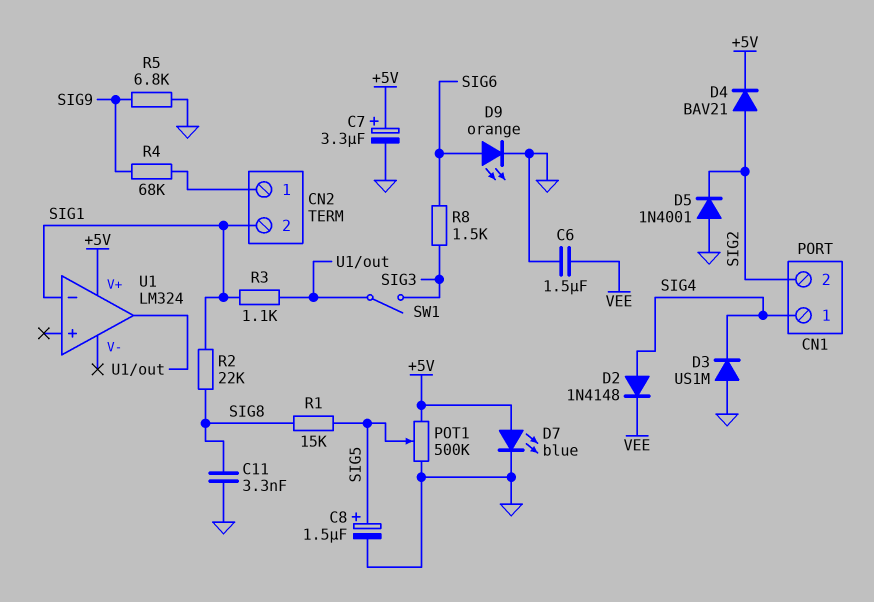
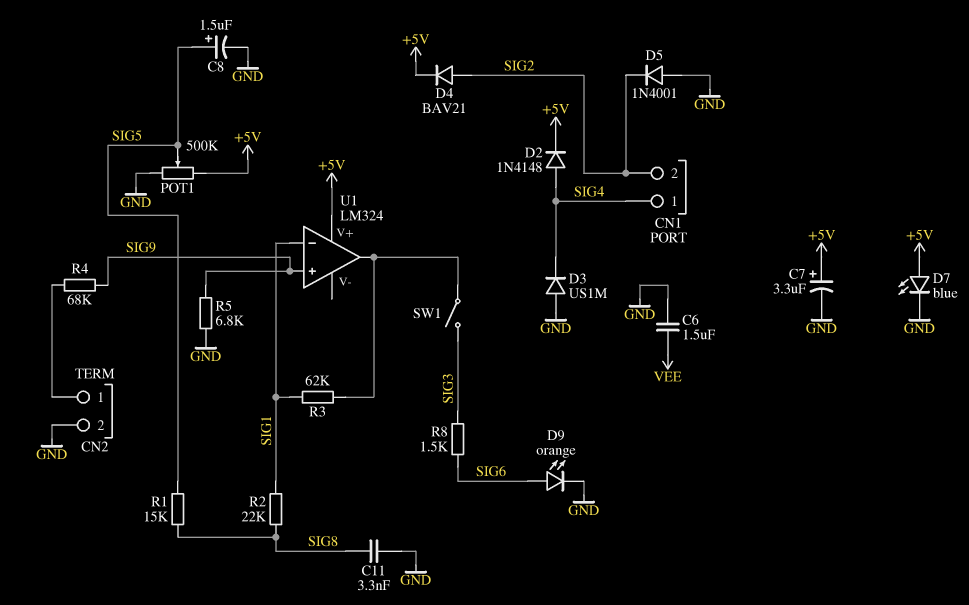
CN2 pin 2: SIG1 -> GND
D2: diode 1N4148 (A SIG4, K VEE) -> diode 1N4148 (A SIG4, K +5V)
R3: 1.1k (SIG1, U1/out) -> 62k (SIG1, U1/out)
U1 pin in+: none -> SIG9

